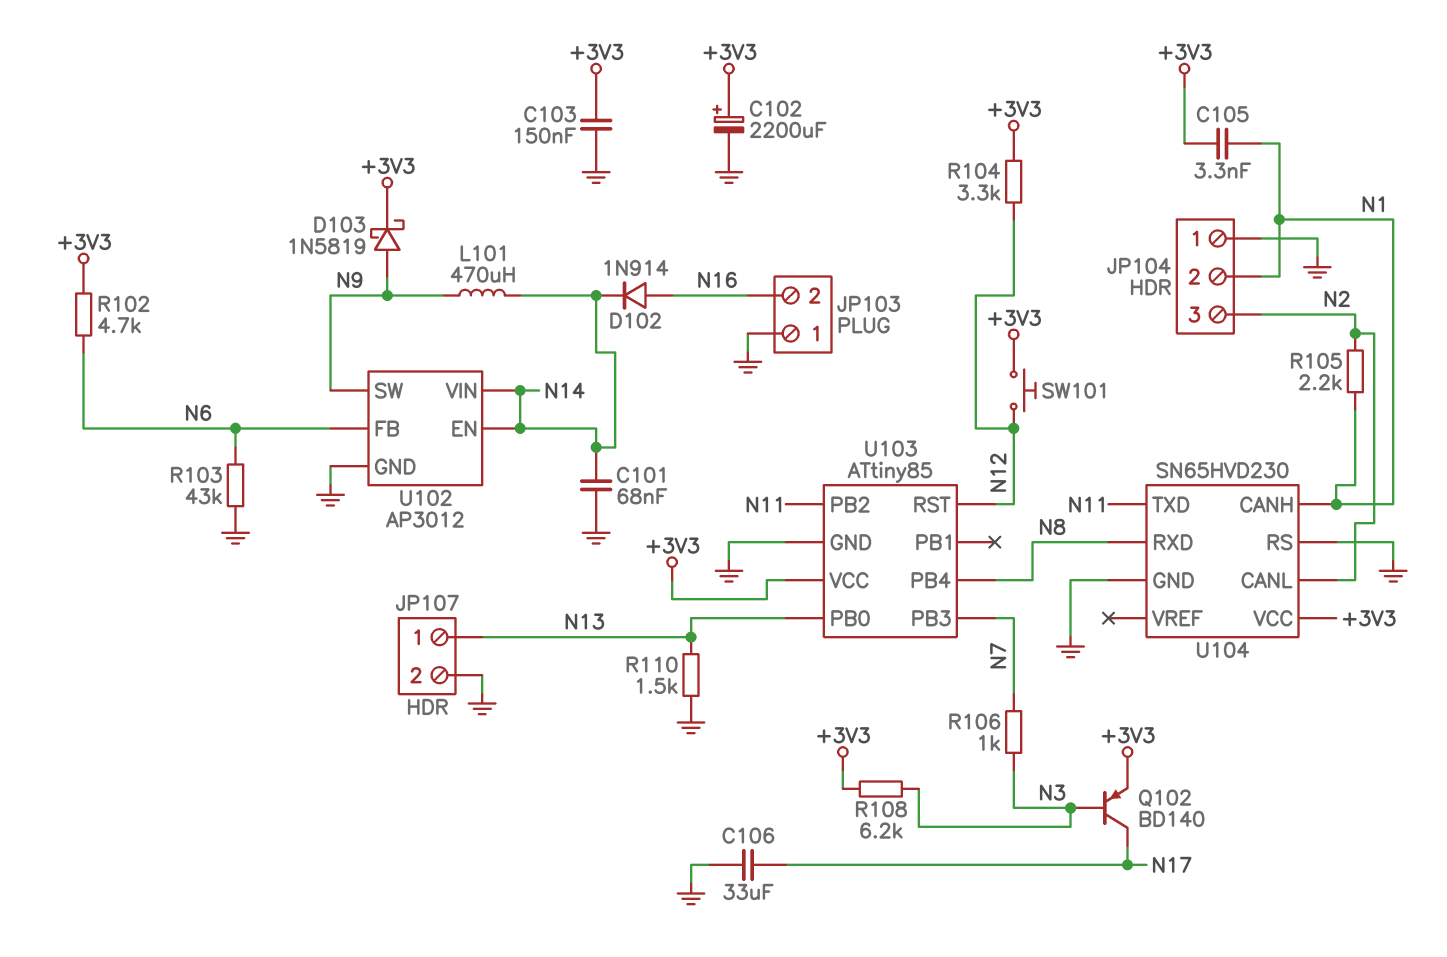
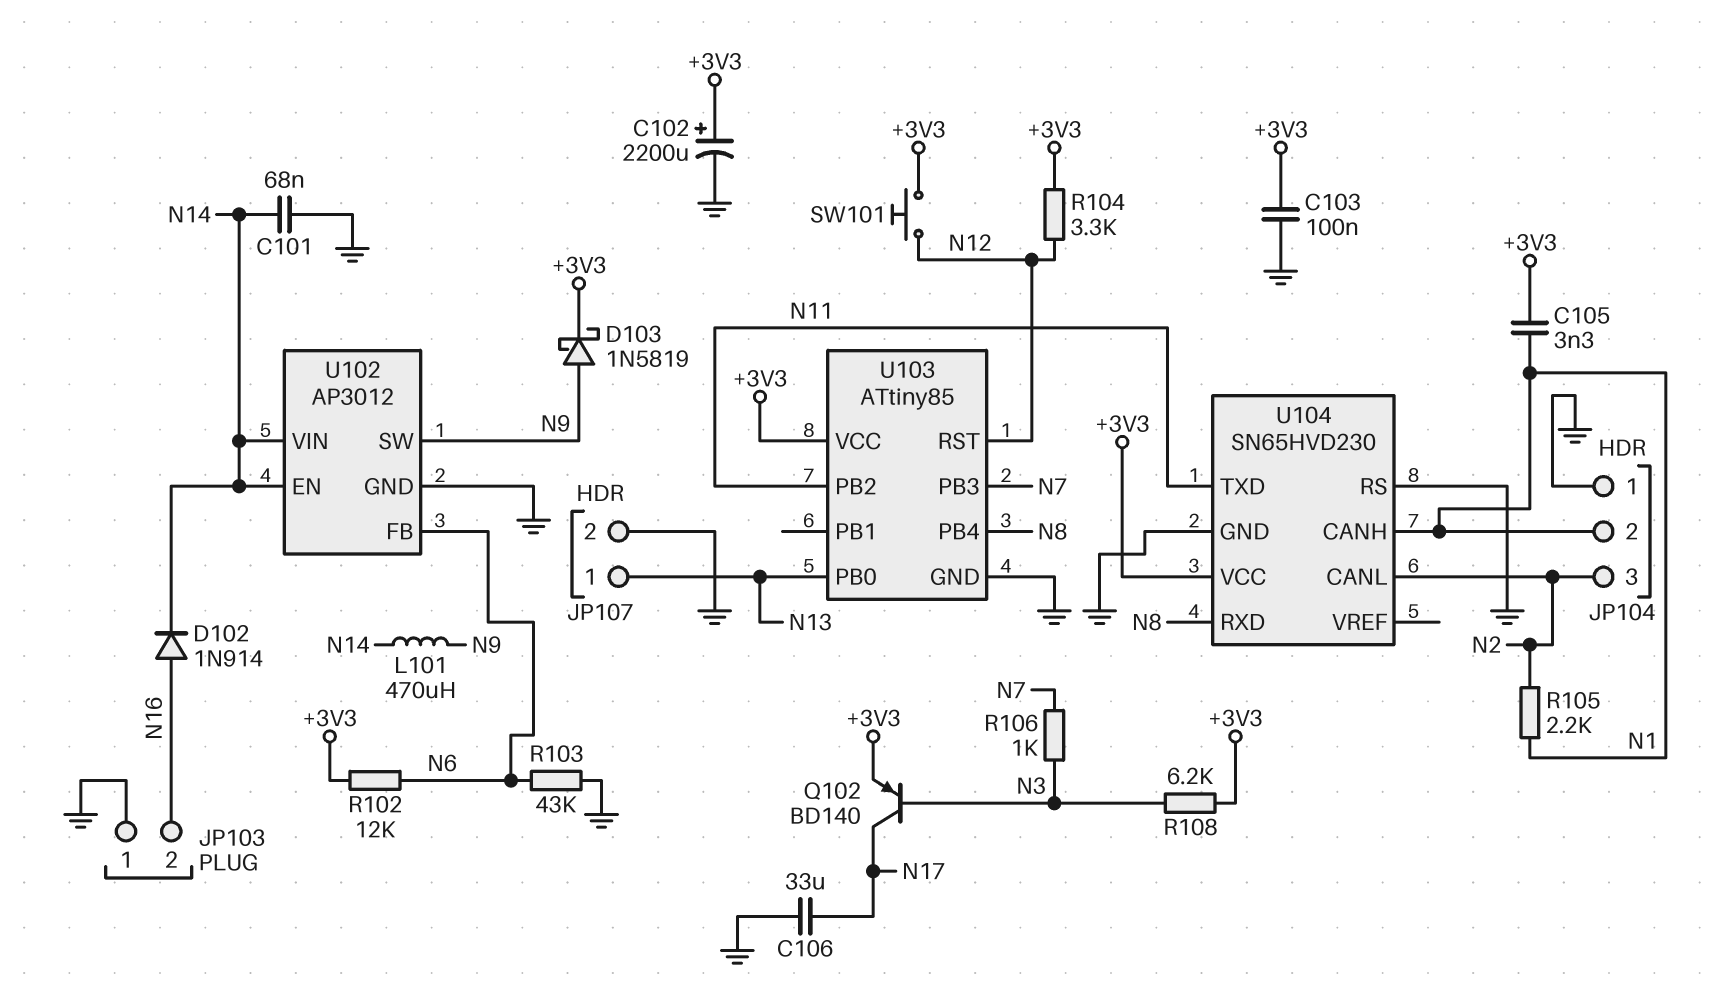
C103: 150nF (+3V3, GND) -> 100nF (+3V3, GND)
R102: 4.7k (+3V3, N6) -> 12k (+3V3, N6)
R110: 1.5k (GND, N13) -> none

